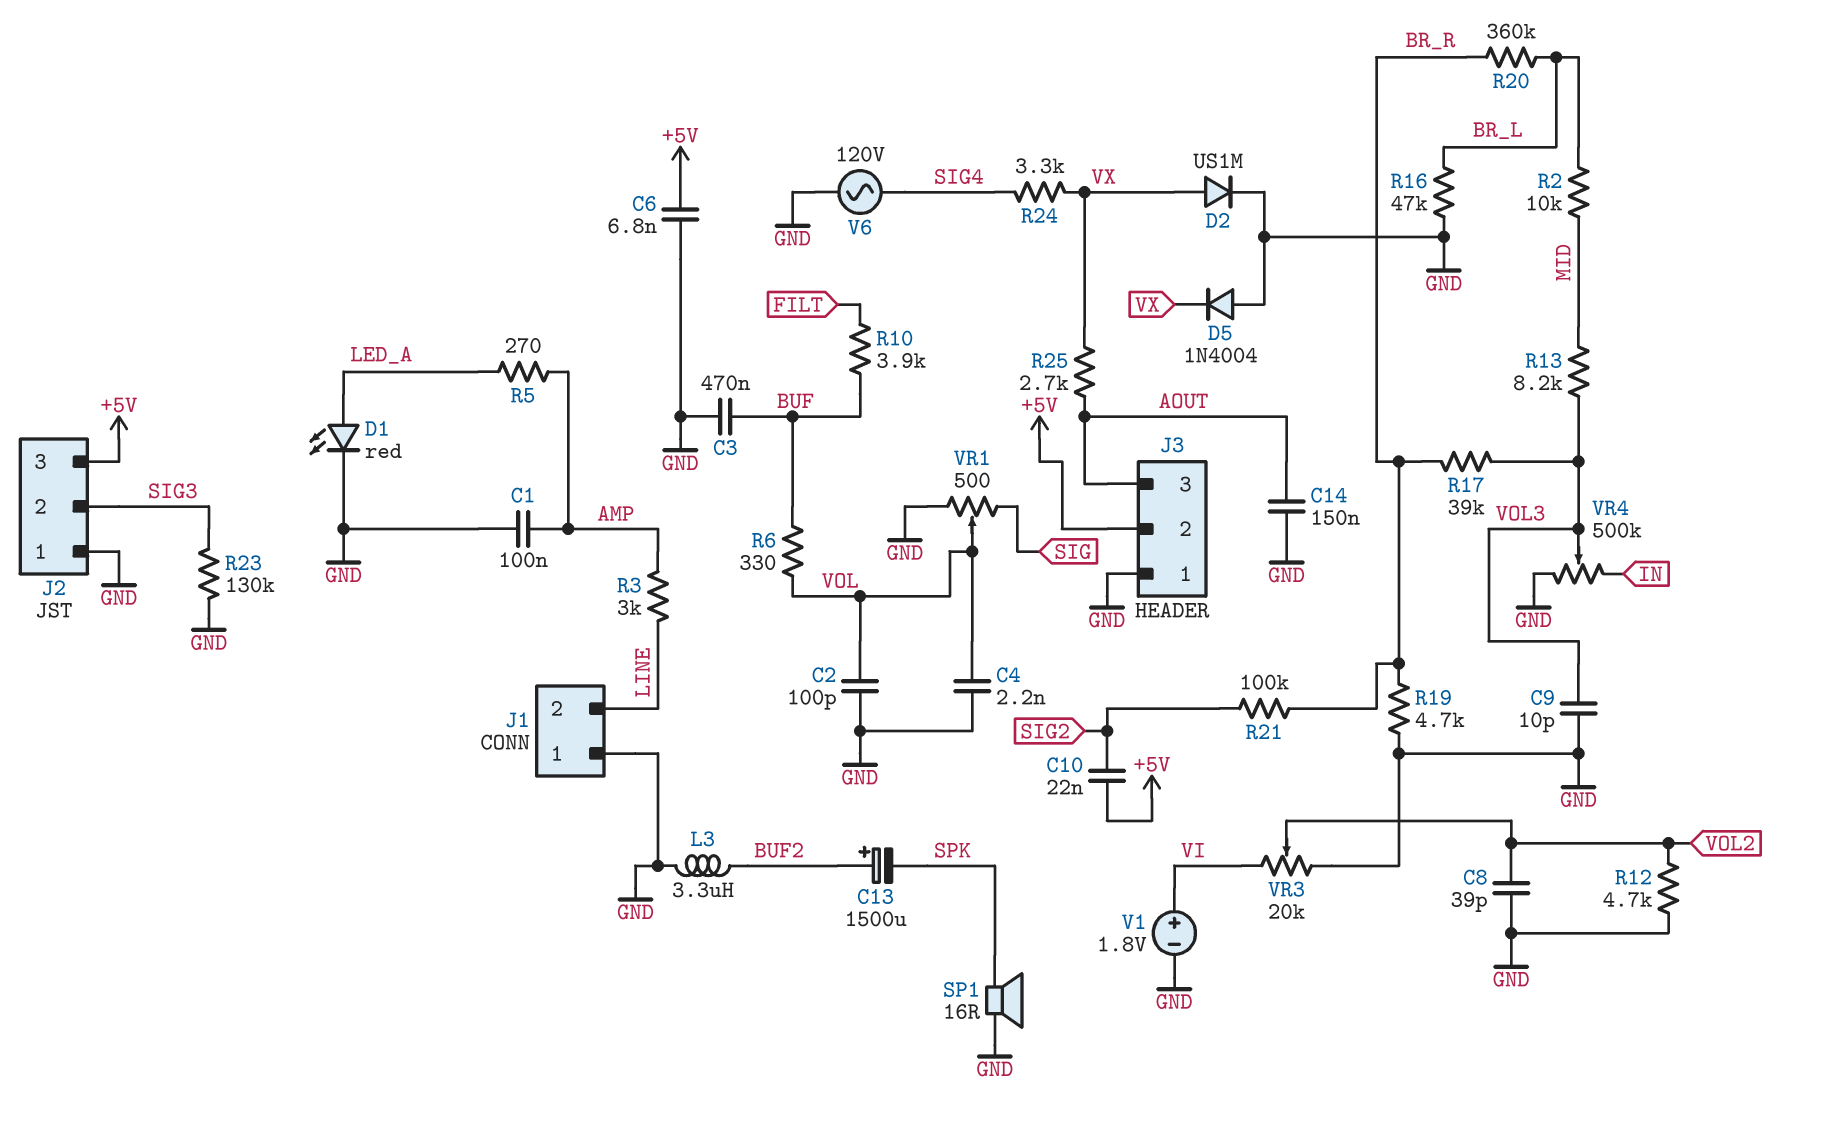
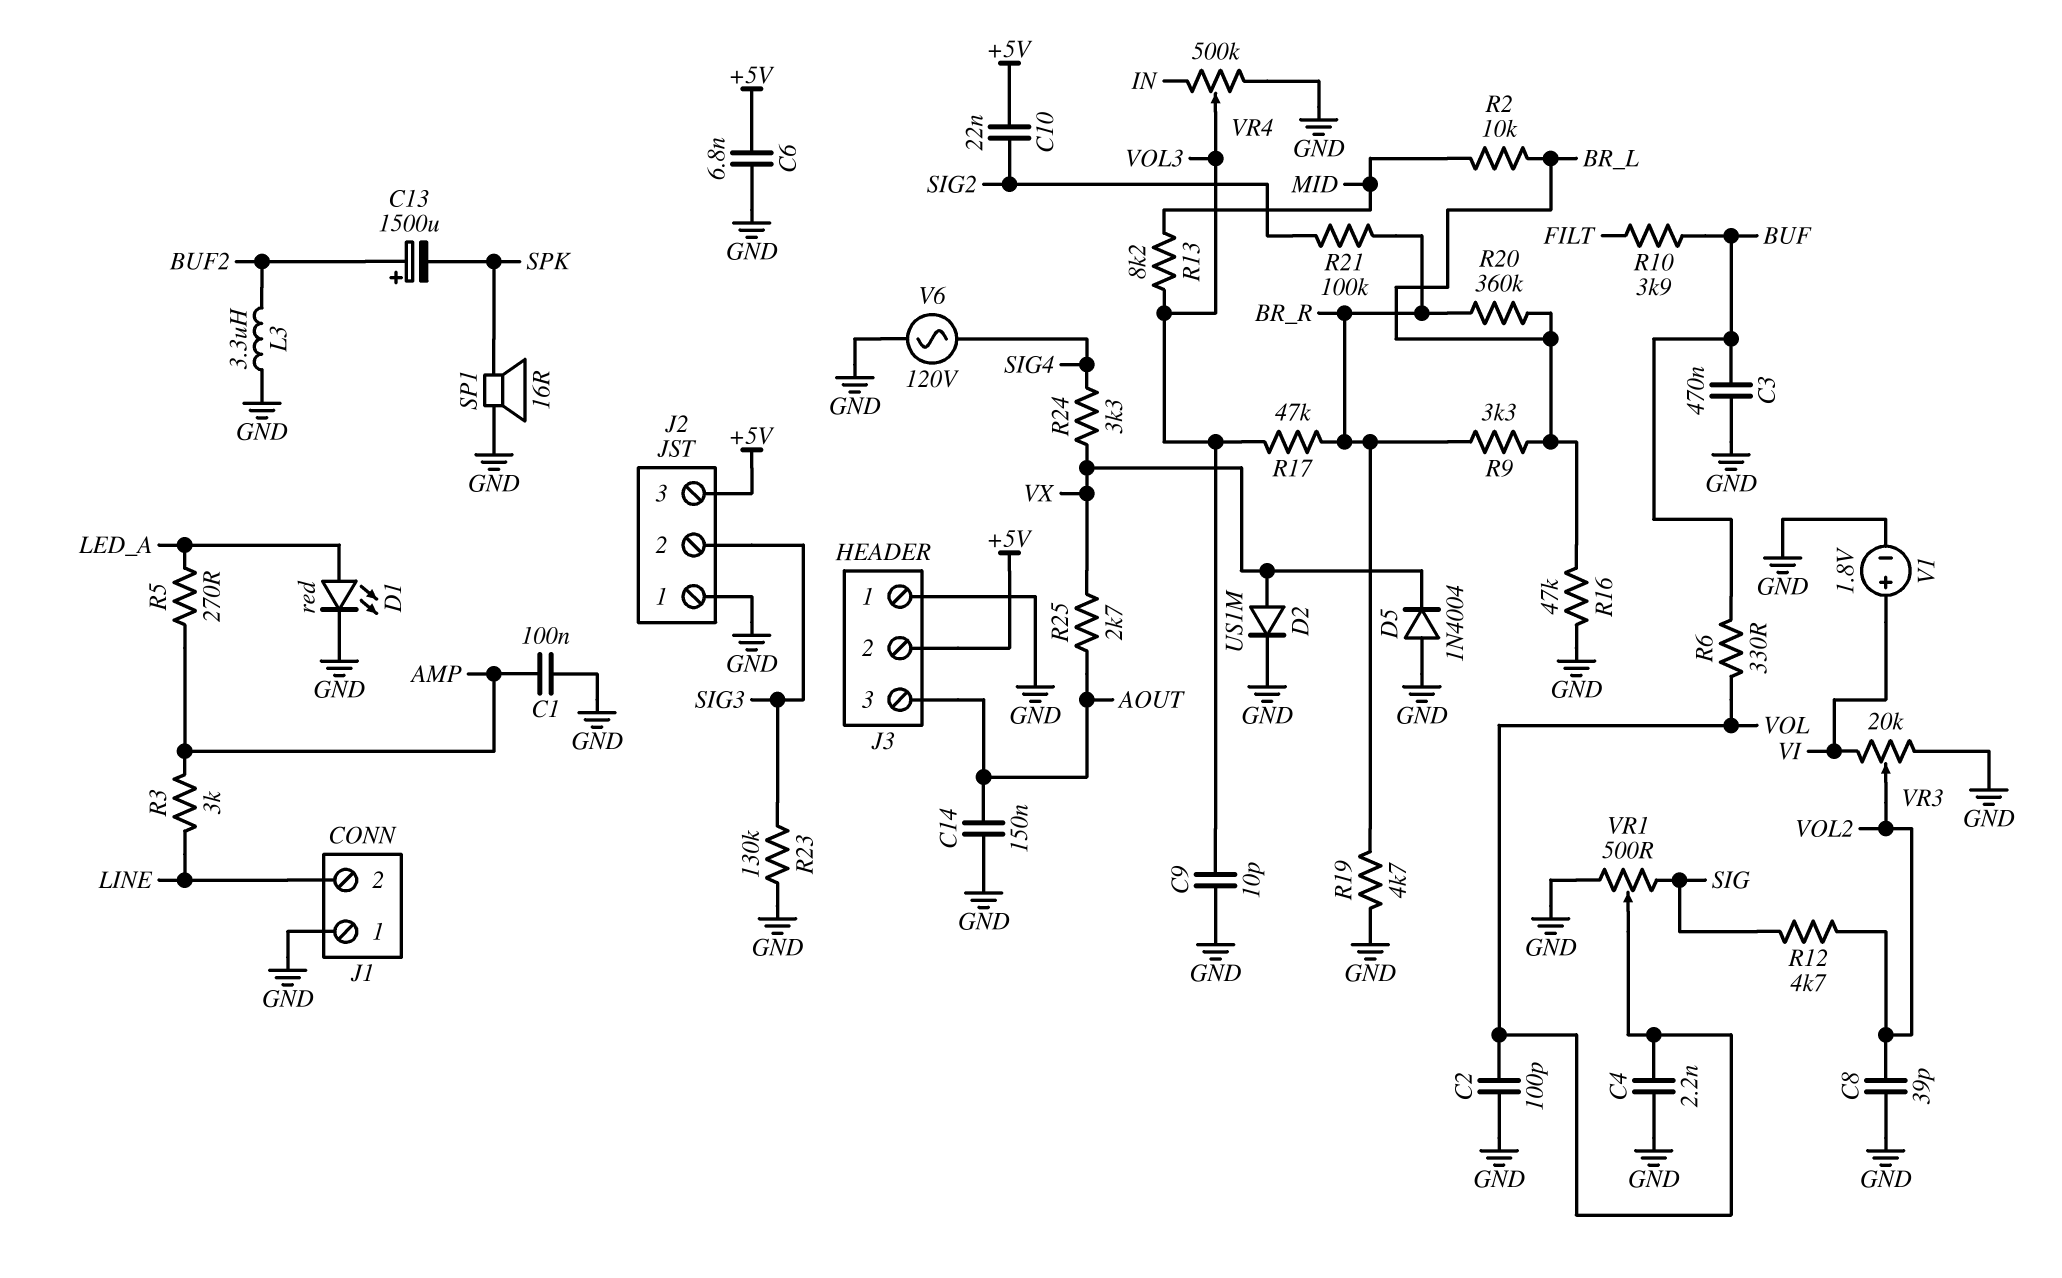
R9: none -> 3.3k (BR_L, BR_R)
R12: 4.7k (GND, VOL2) -> 4.7k (SIG, VOL2)
R17: 39k (BR_R, VOL3) -> 47k (BR_R, VOL3)

